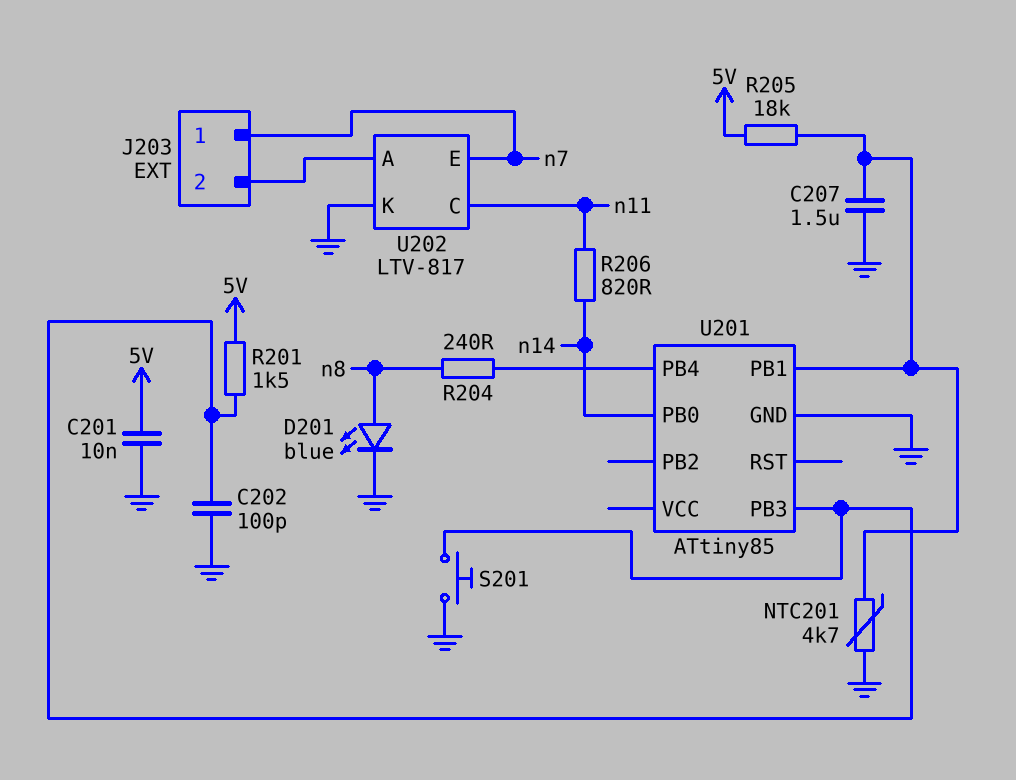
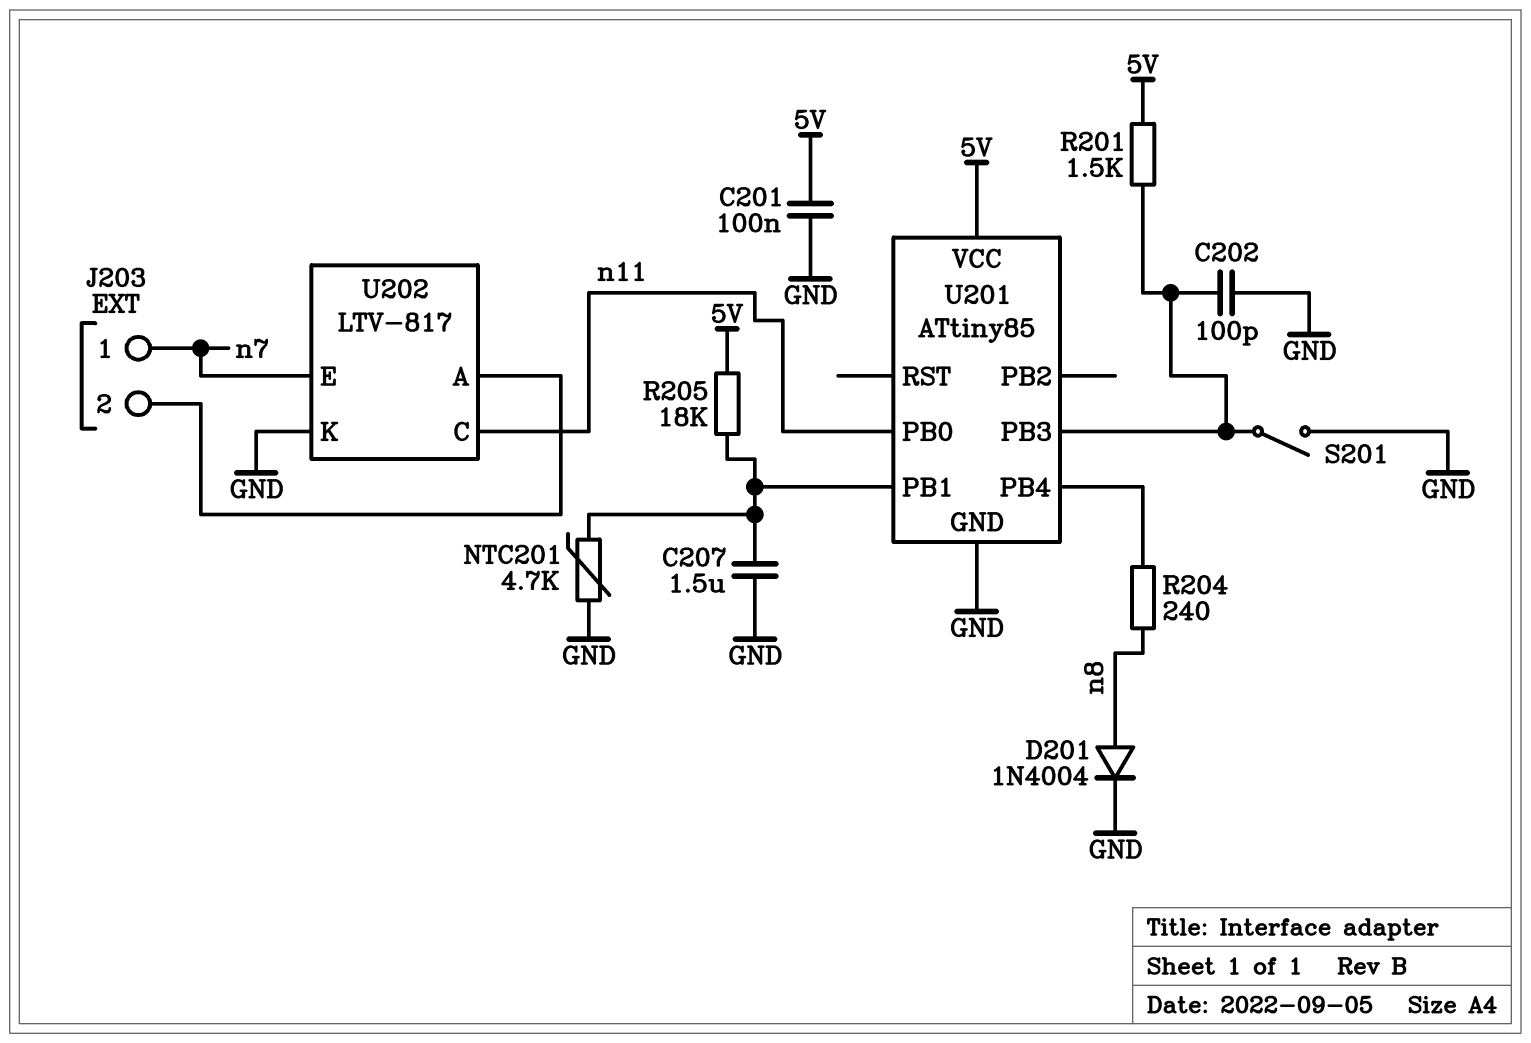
C201: 10nF (5V, GND) -> 100nF (5V, GND)
D201: LED blue (A n8, K GND) -> diode 1N4004 (A n8, K GND)
R206: 820 (n11, n14) -> none
S201: button (GND, U201/PB3) -> switch (GND, U201/PB3)
U201 pin PB0: n14 -> n11
U201 pin VCC: none -> 5V

